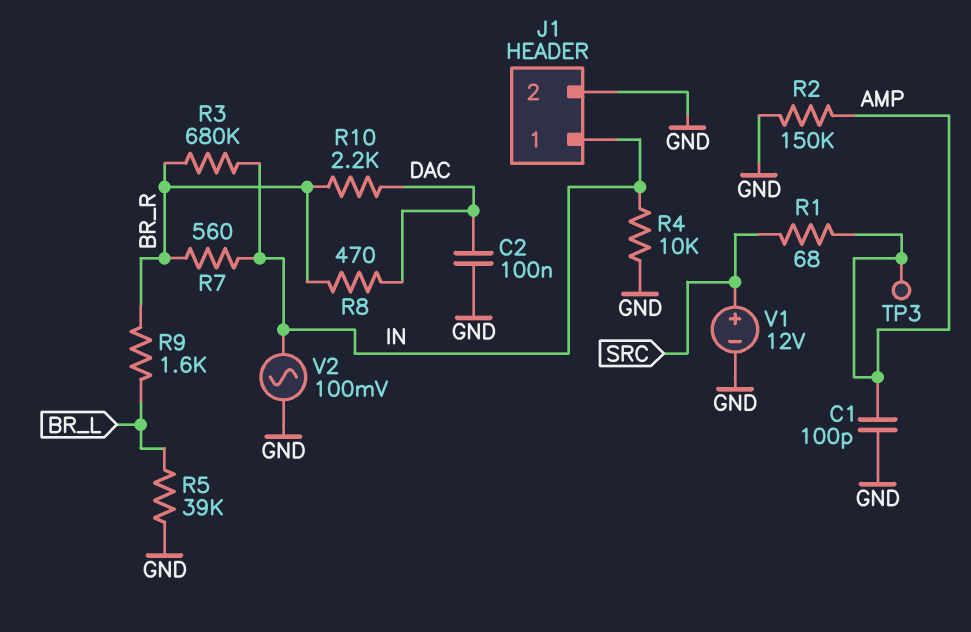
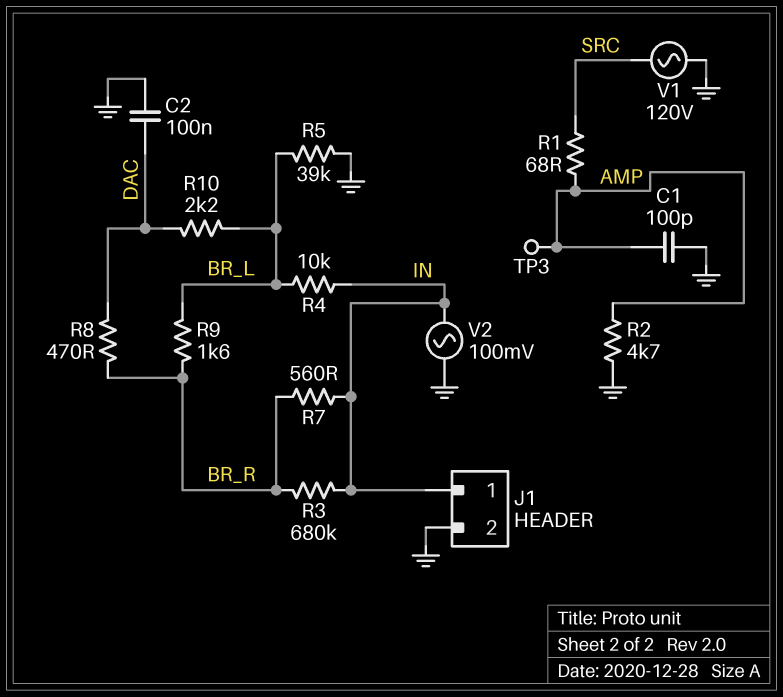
R2: 150k (AMP, GND) -> 4.7k (AMP, GND)
R4: 10k (GND, IN) -> 10k (BR_L, IN)
R10: 2.2k (BR_R, DAC) -> 2.2k (BR_L, DAC)
V1: 12V (plus SRC, minus GND) -> AC 120V (GND, SRC)

